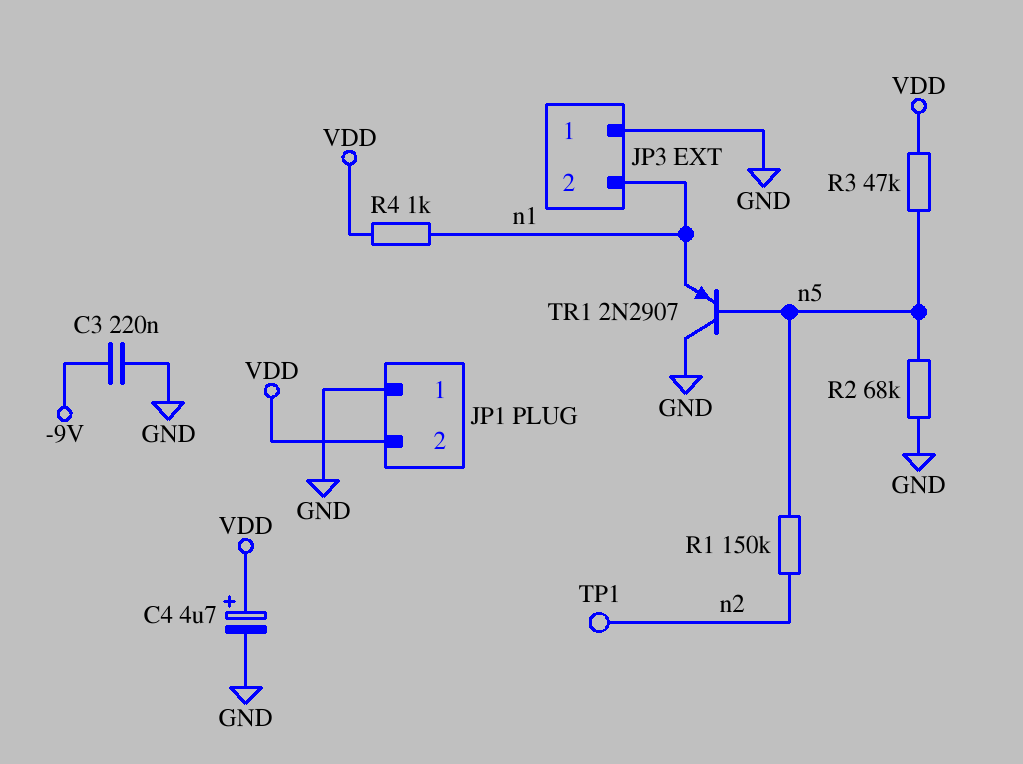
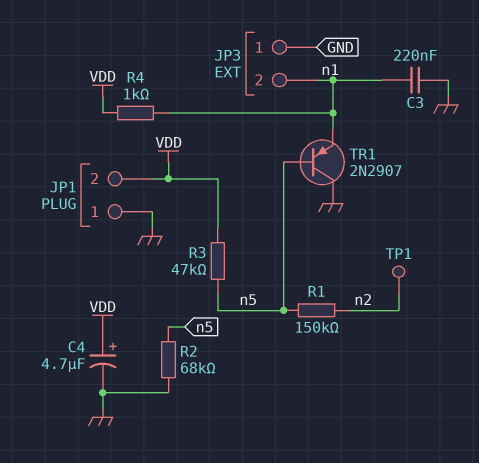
C3: 220nF (-9V, GND) -> 220nF (GND, n1)

